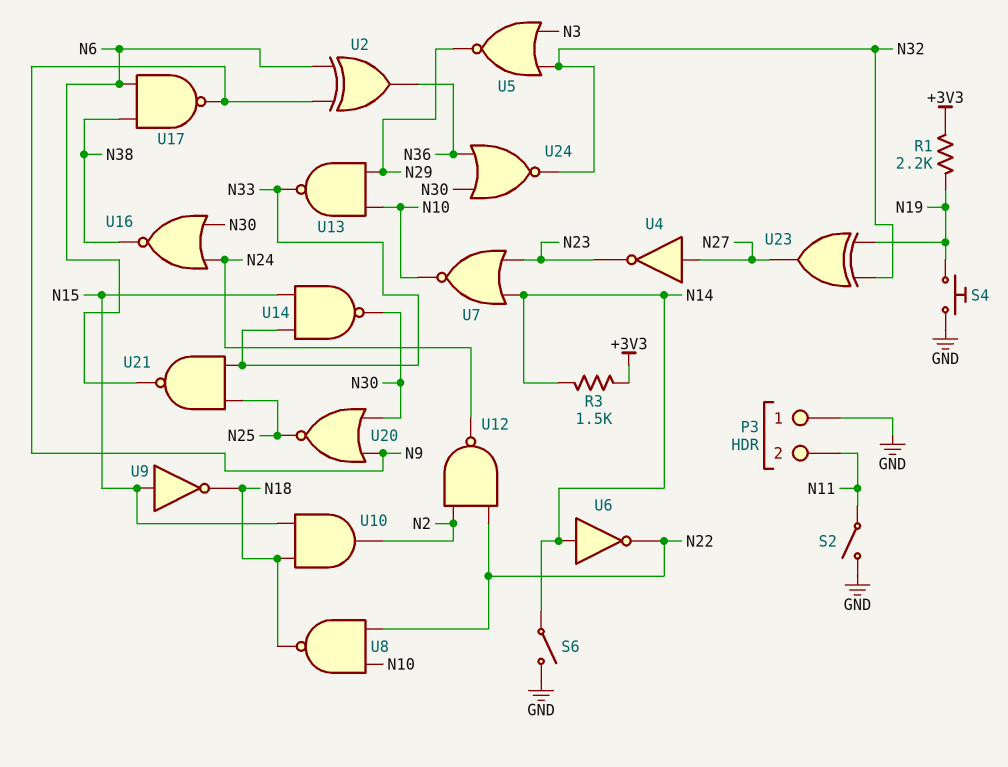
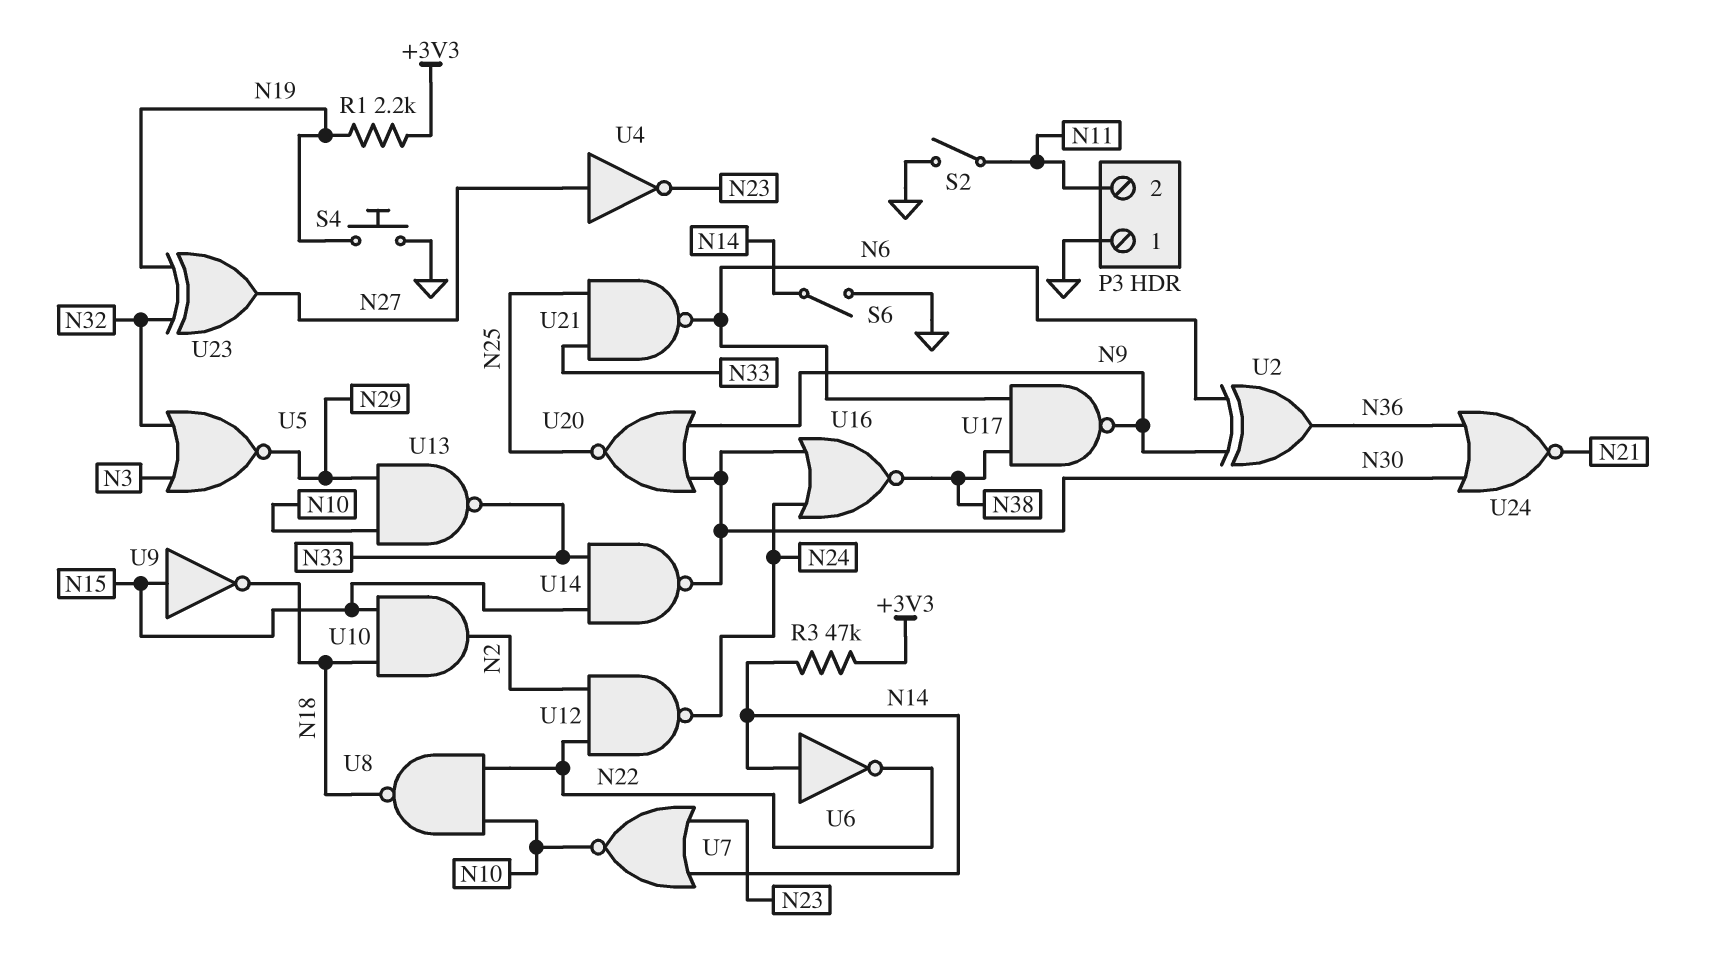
R3: 1.5k (+3V3, N14) -> 47k (+3V3, N14)
U24: NOR (in N30, in N36, out N32) -> NOR (in N30, in N36, out N21)

